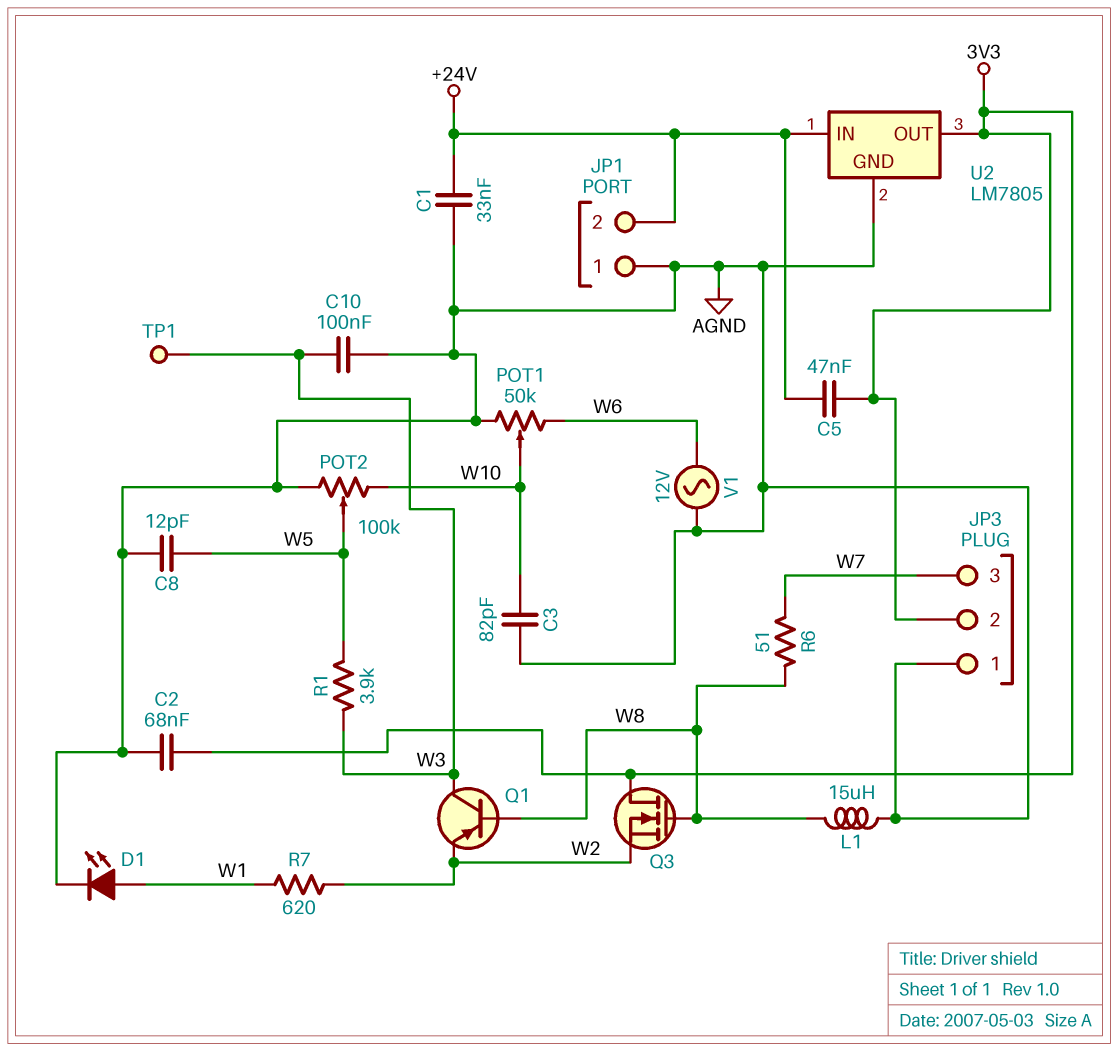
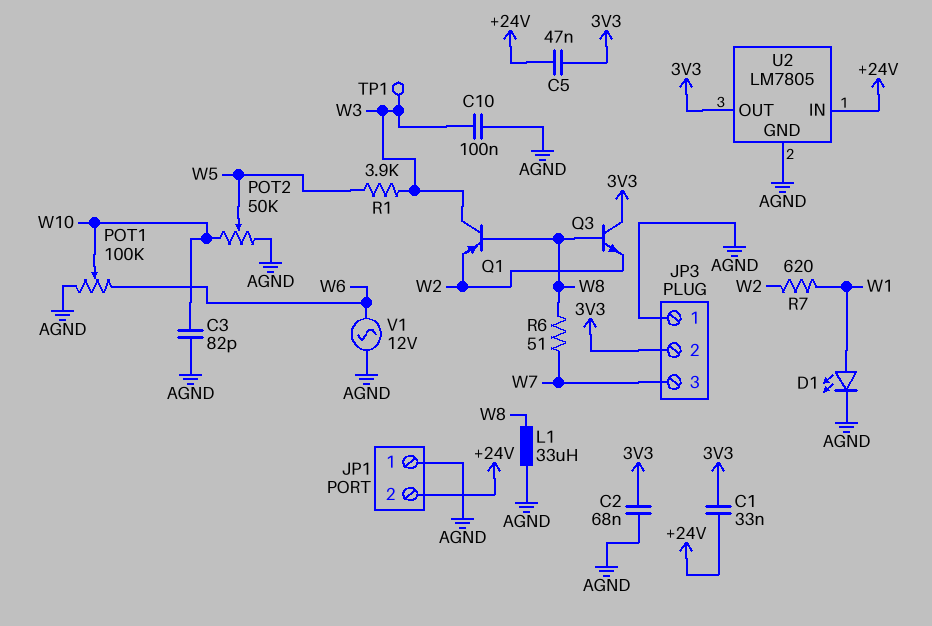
C1: 33nF (+24V, AGND) -> 33nF (+24V, 3V3)
C8: 12pF (AGND, W5) -> none
L1: 15uH (AGND, W8) -> 33uH (AGND, W8)
POT1: 50k (AGND, W6, wiper W10) -> 100k (AGND, W6, wiper W10)
POT2: 100k (AGND, W10, wiper W5) -> 50k (AGND, W10, wiper W5)
Q3: NMOS (G W8, D 3V3, S W2) -> NPN (B W8, C 3V3, E W2)

